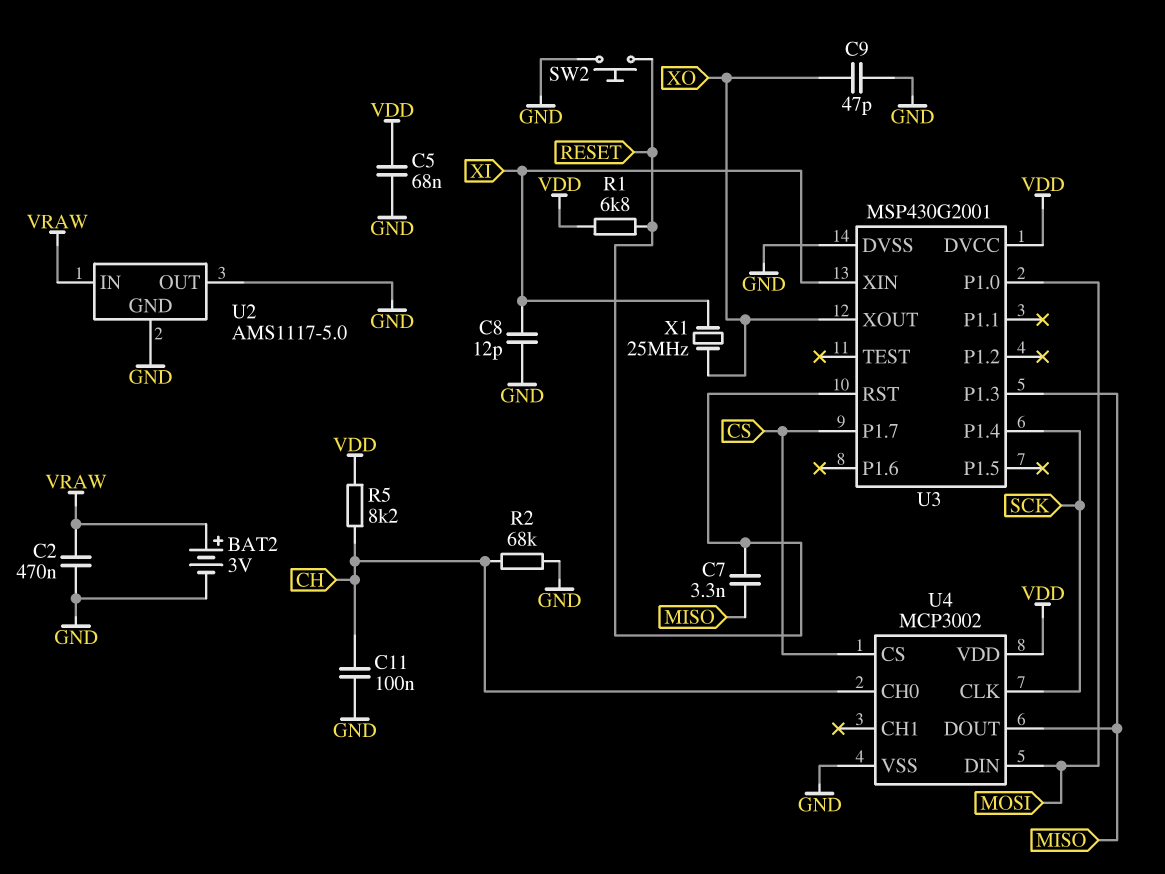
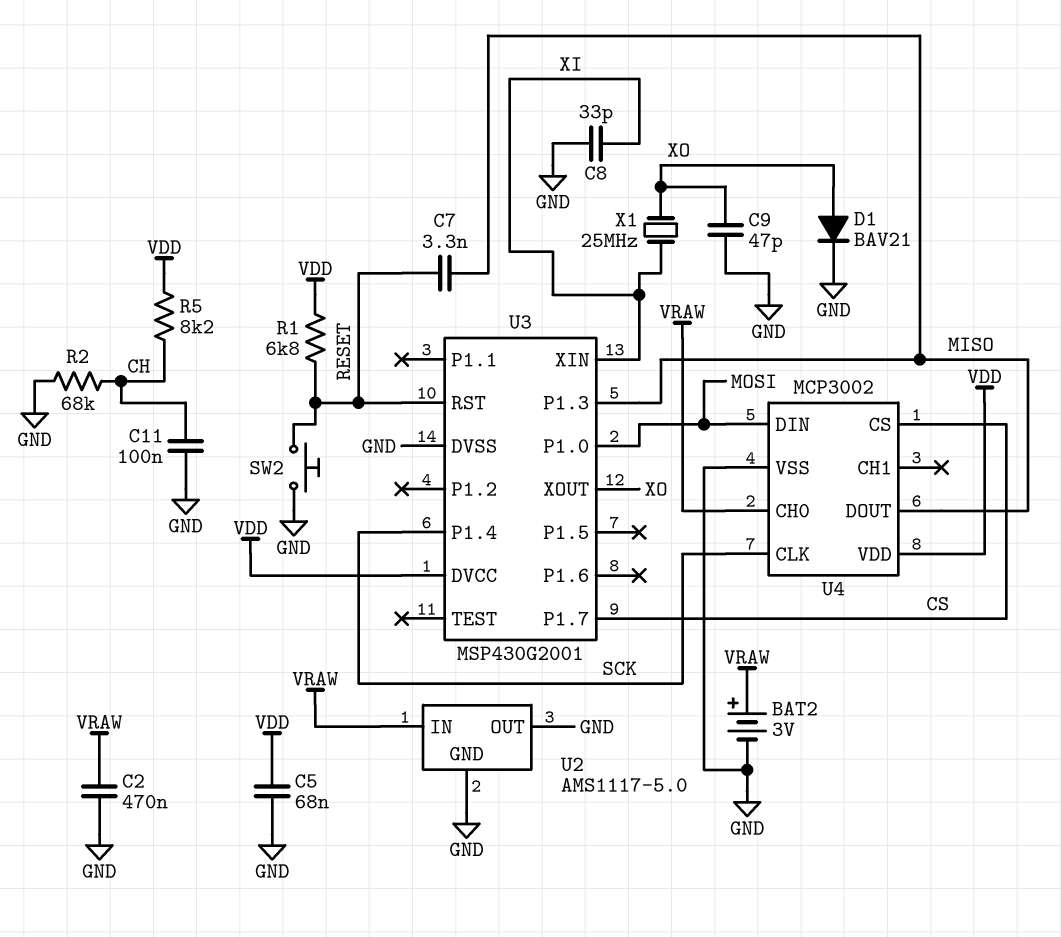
C8: 12pF (GND, XI) -> 33pF (GND, XI)
D1: none -> diode BAV21 (A XO, K GND)
U4 pin CH0: CH -> VRAW

